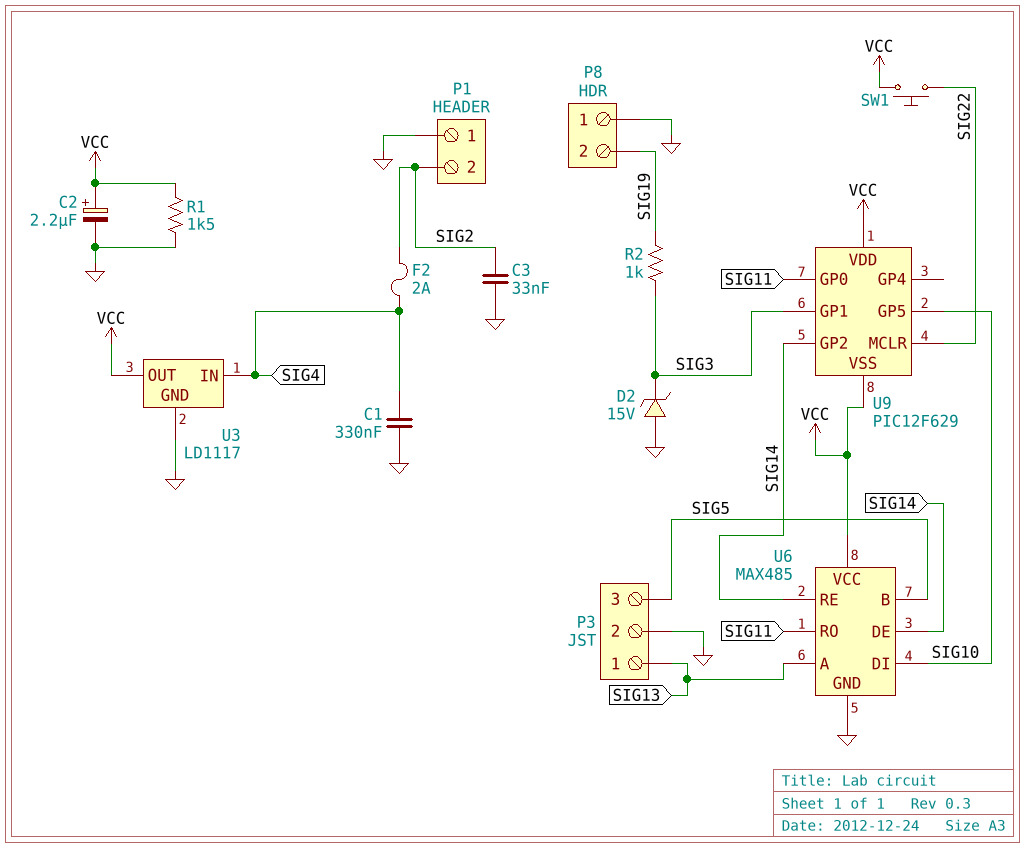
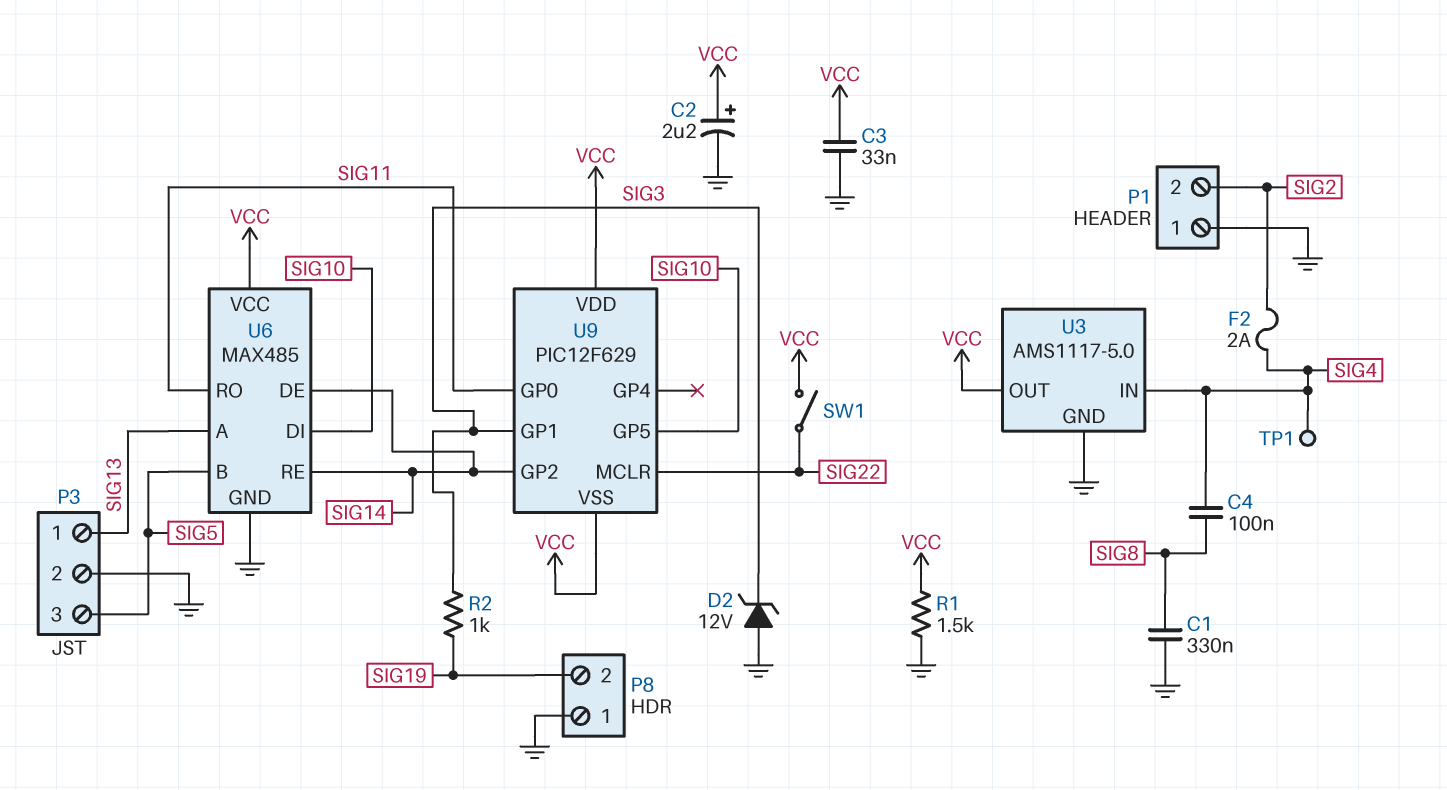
C1: 330nF (GND, SIG4) -> 330nF (GND, SIG8)
C3: 33nF (GND, SIG2) -> 33nF (GND, VCC)
C4: none -> 100nF (SIG4, SIG8)
D2: zener 15V (A GND, K SIG3) -> zener 12V (A GND, K SIG3)
SW1: button (SIG22, VCC) -> switch (SIG22, VCC)
TP1: none -> test point (SIG4)
U3: LD1117 -> AMS1117-5.0

